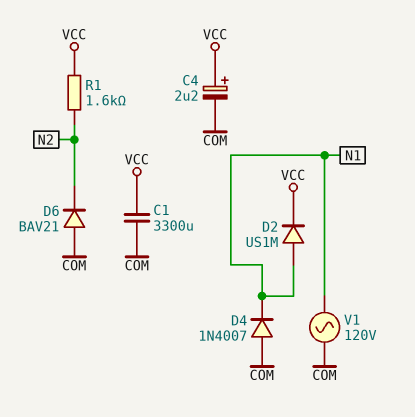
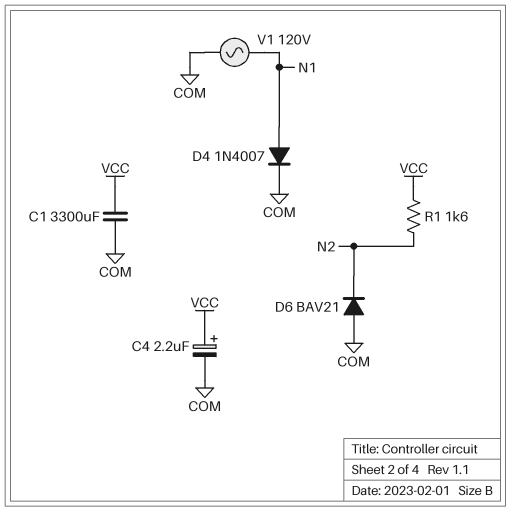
D2: diode US1M (A N1, K VCC) -> none
D4: diode 1N4007 (A COM, K N1) -> diode 1N4007 (A N1, K COM)

